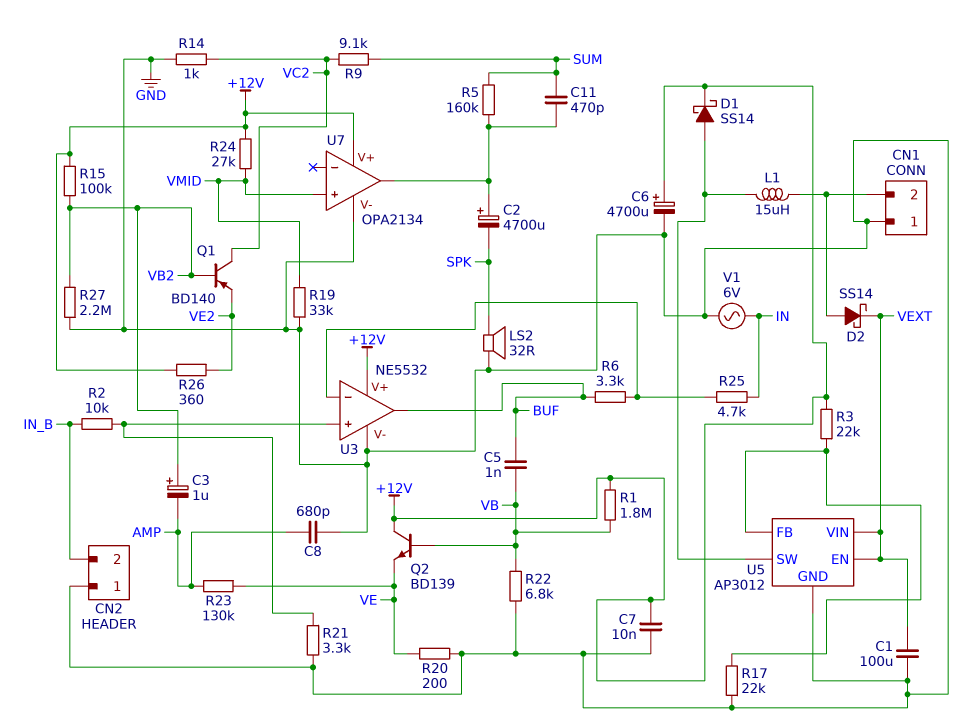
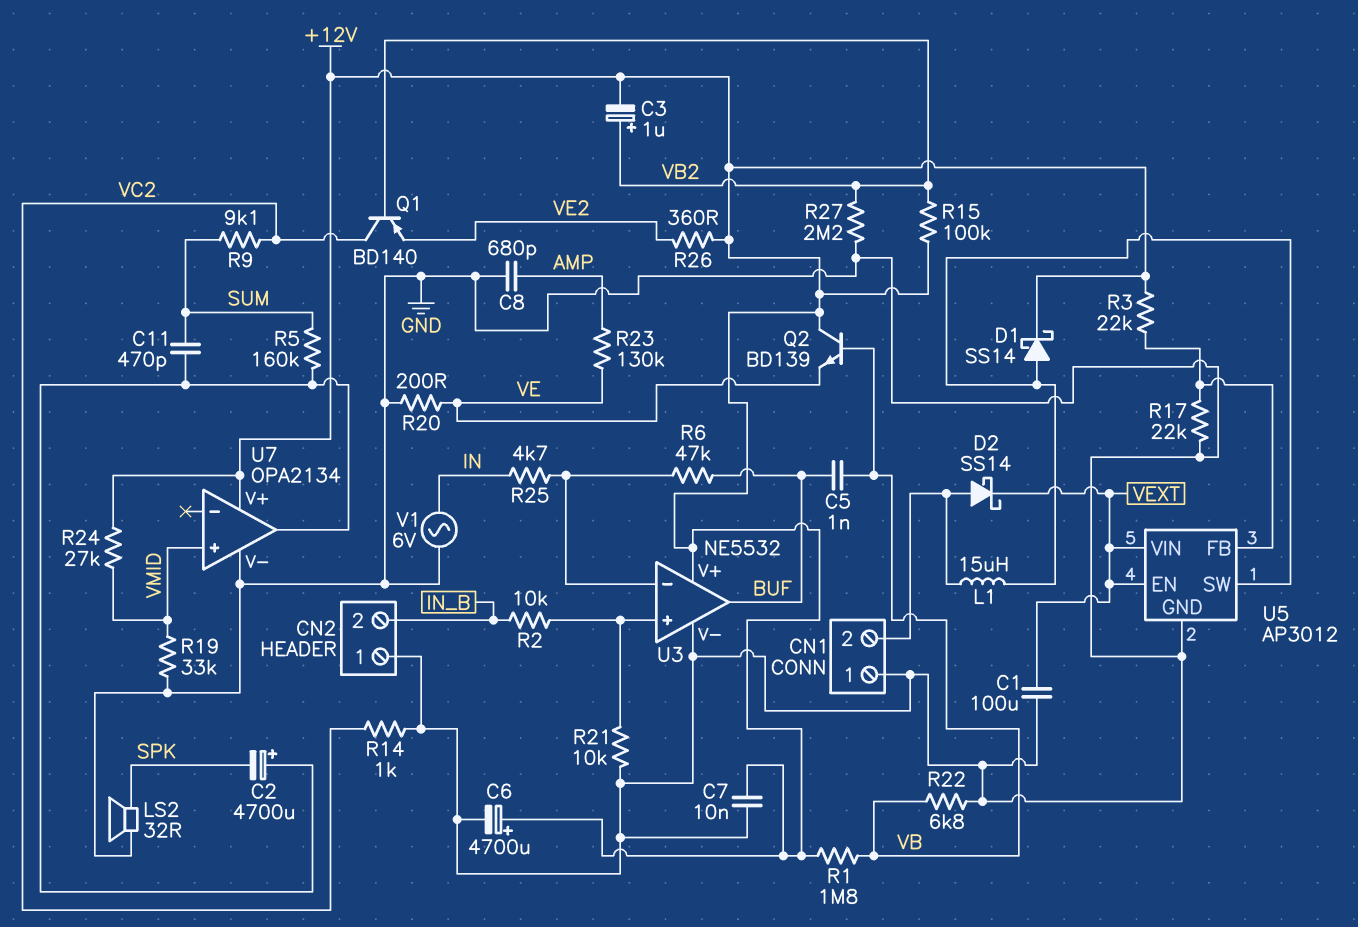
C3: 1uF (plus VB2, minus AMP) -> 1uF (plus VB2, minus +12V)
R6: 3.3k (BUF, U3/in-) -> 47k (BUF, U3/in-)
R21: 3.3k (GND, U3/in+) -> 10k (GND, U3/in+)

